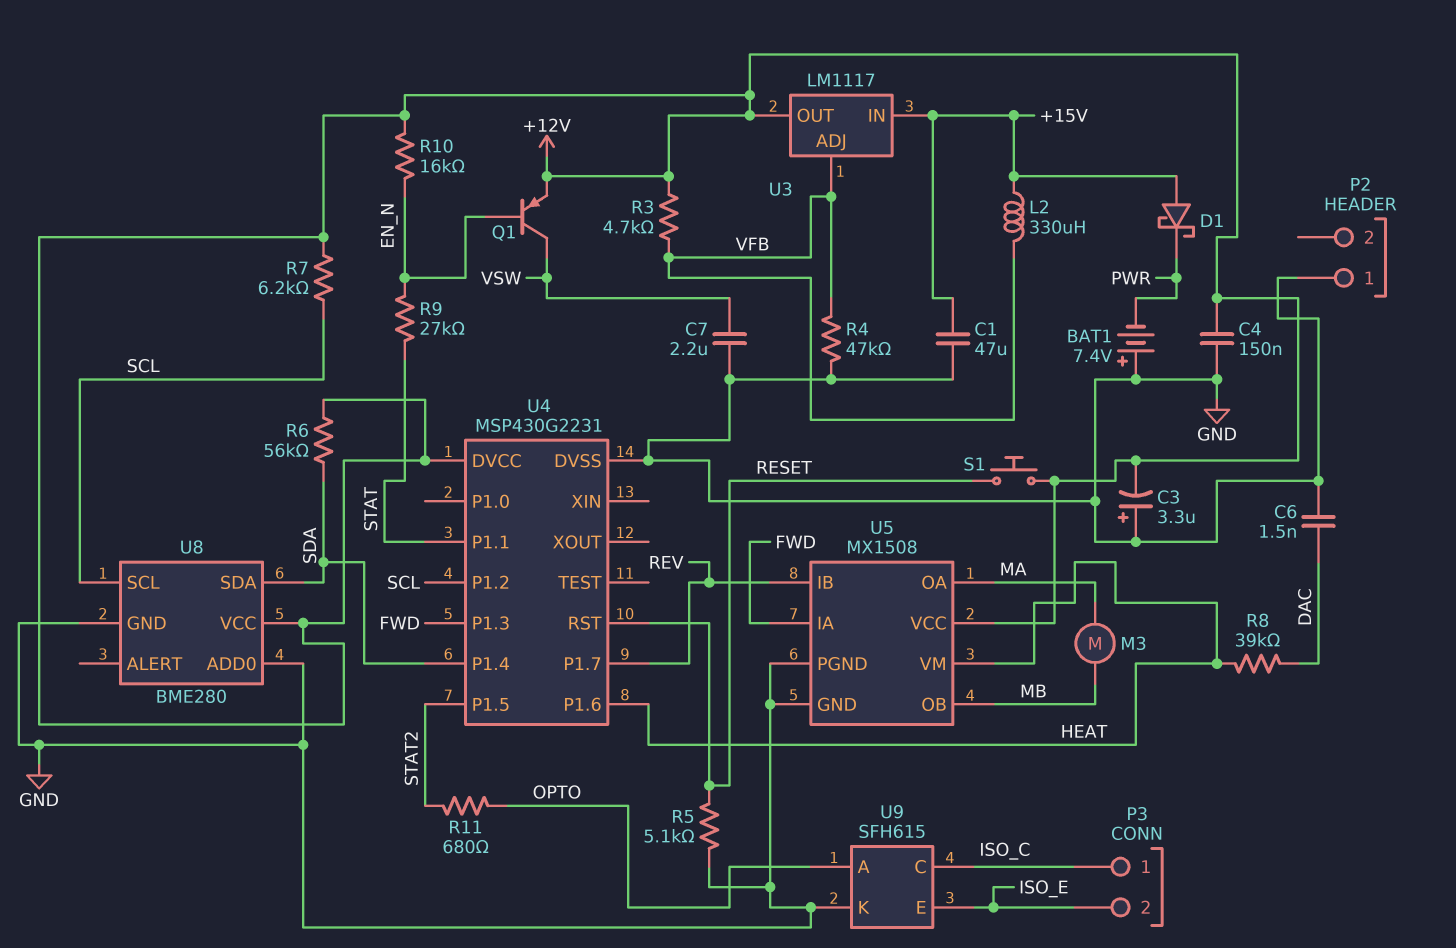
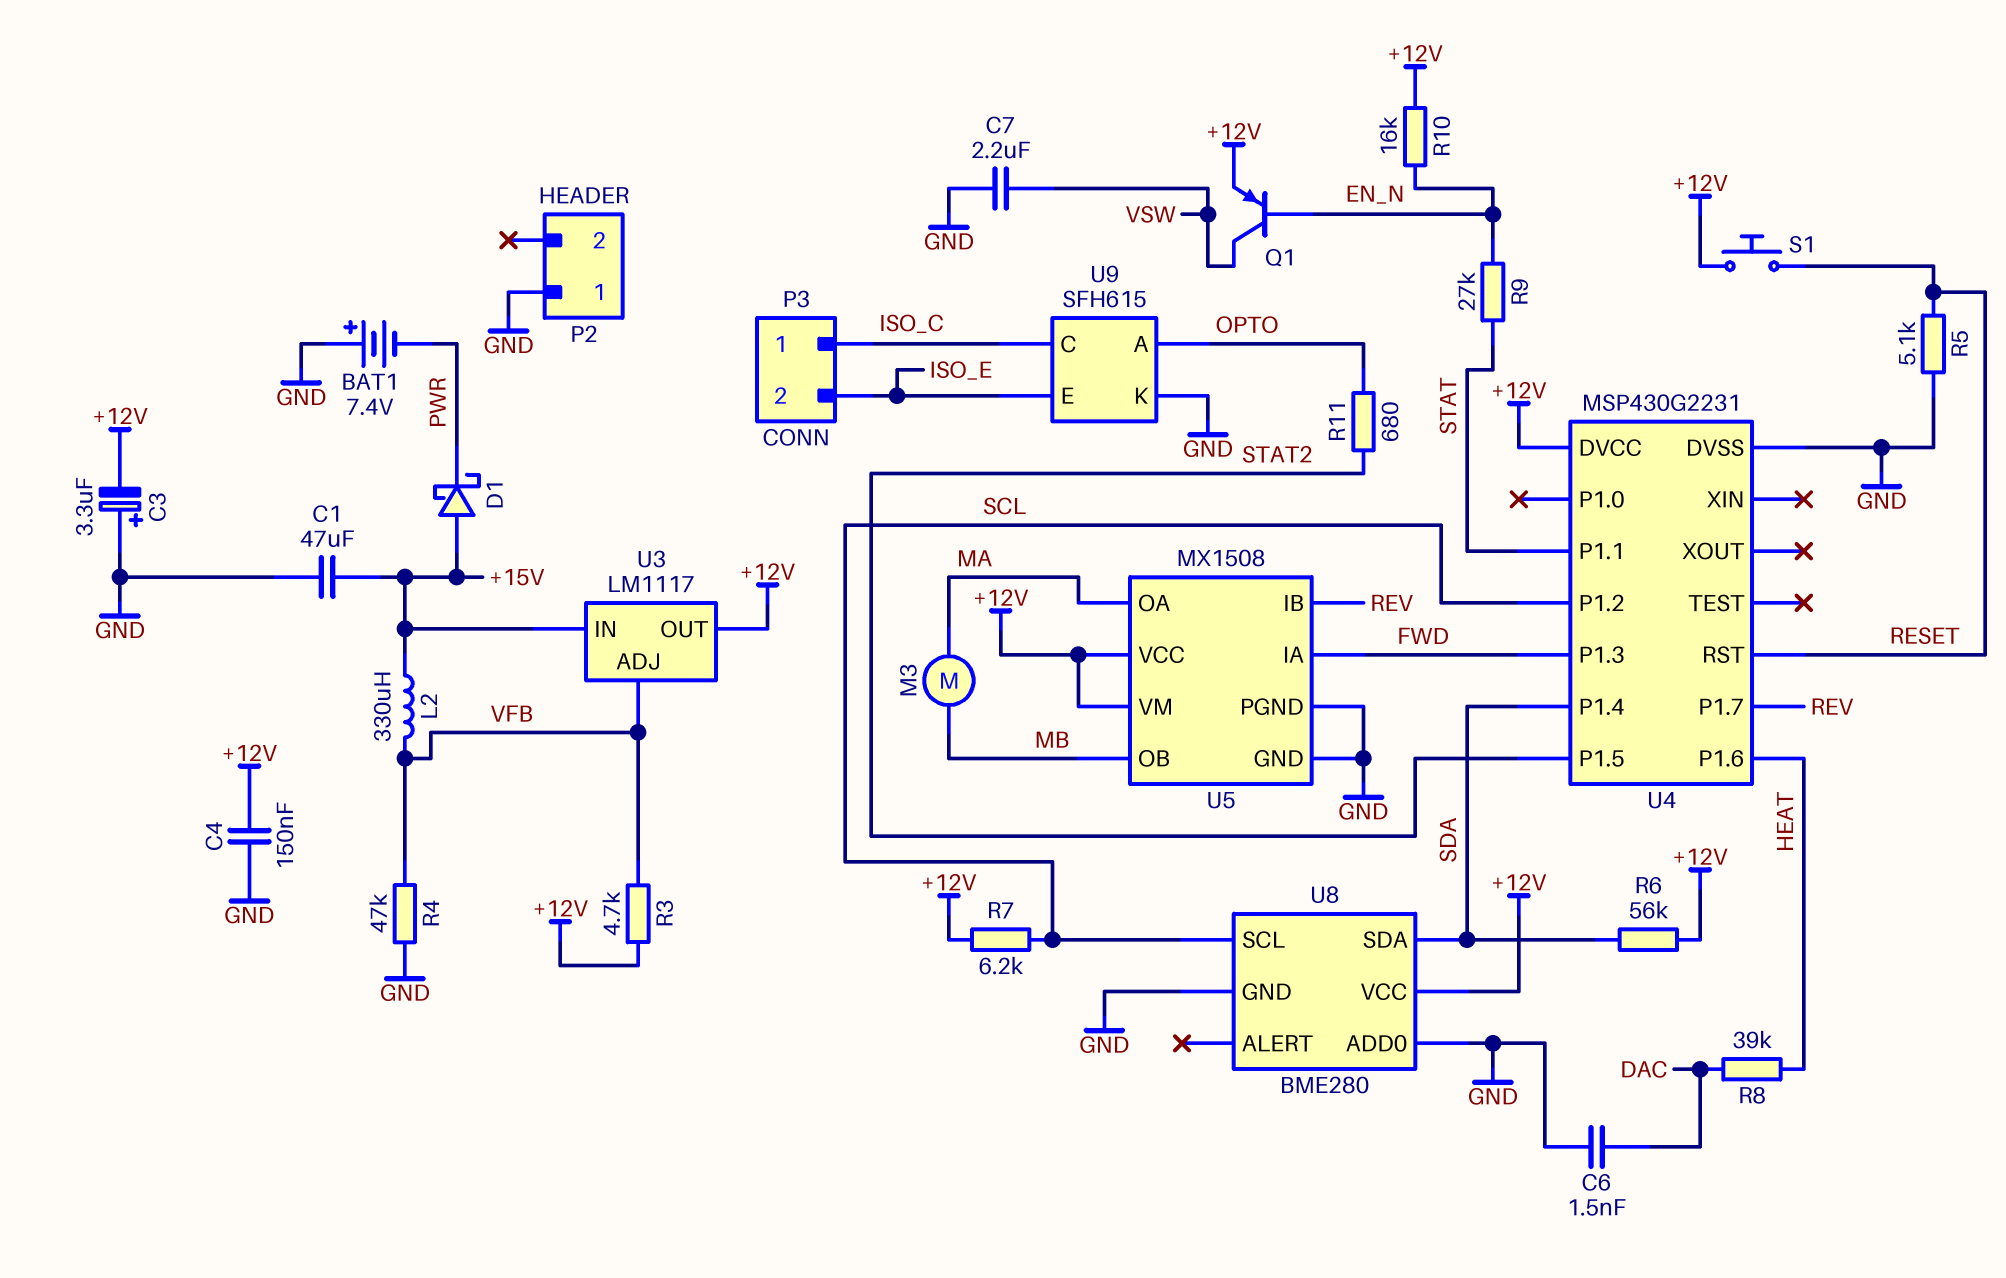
U5 pin VM: HEAT -> +12V

